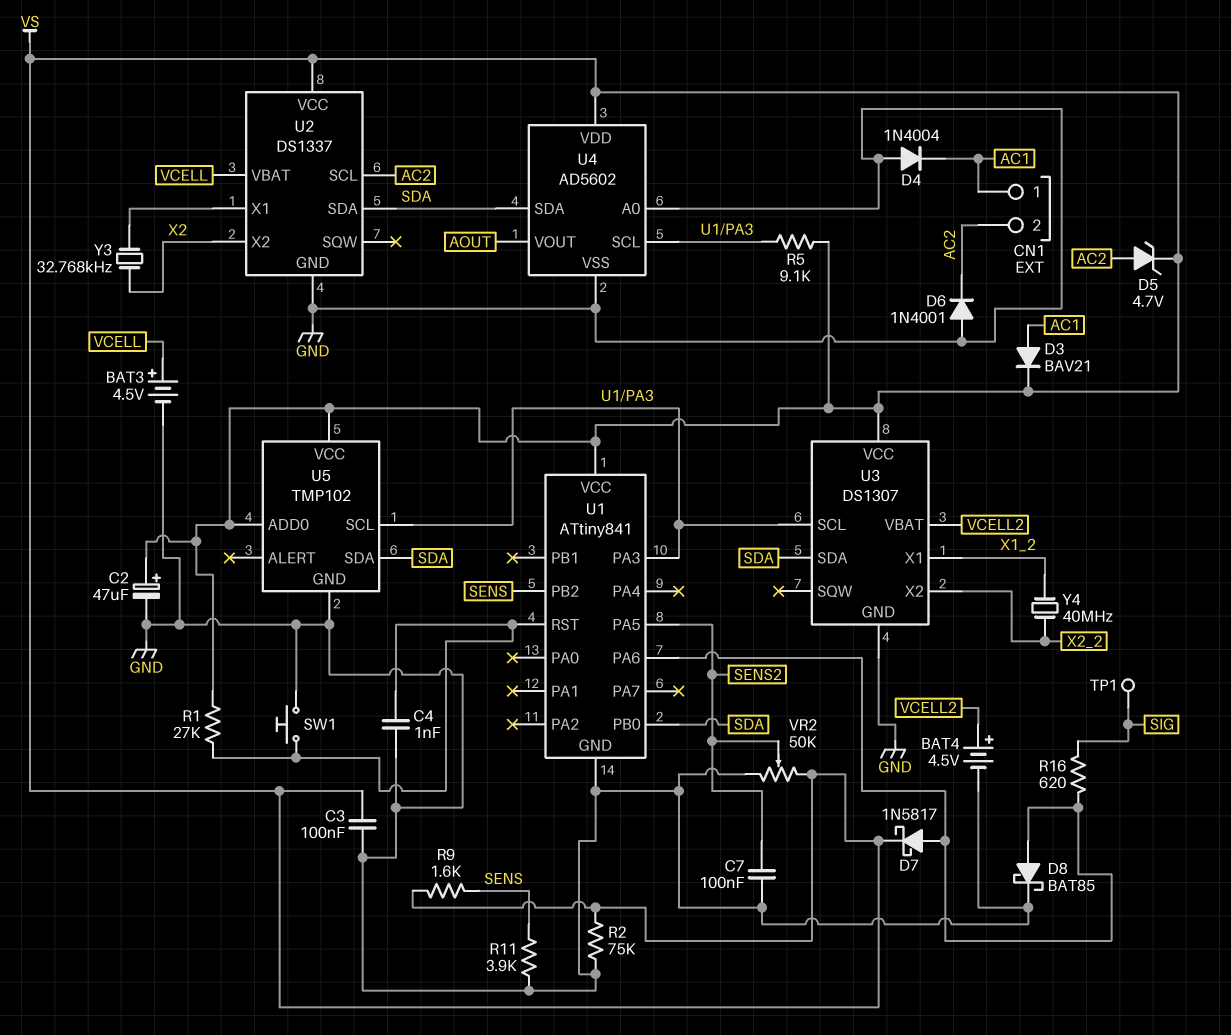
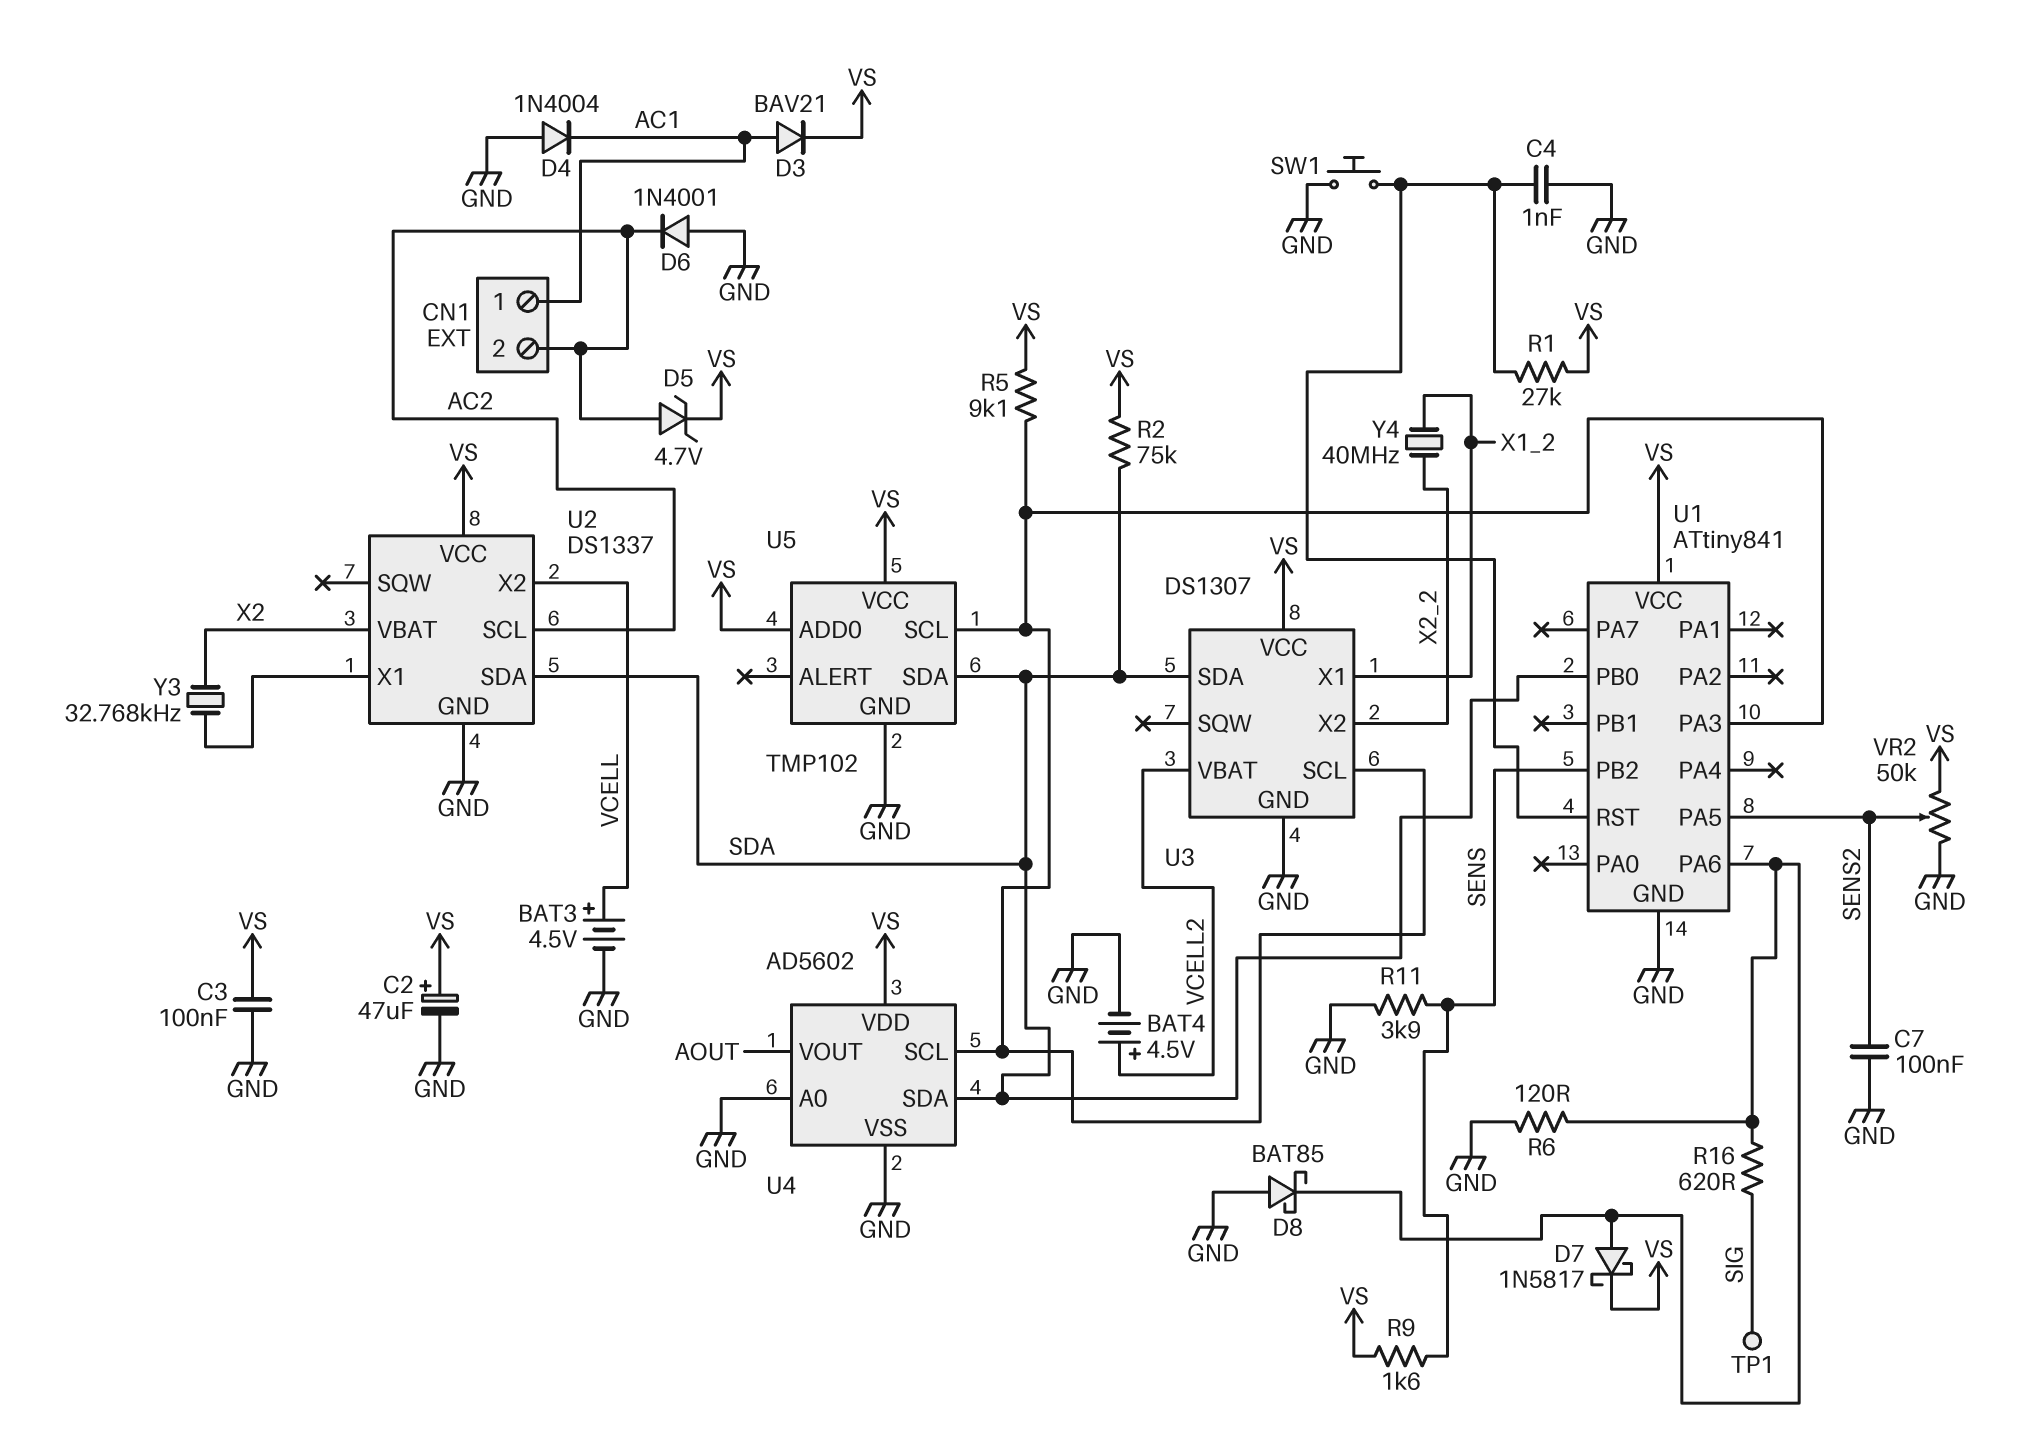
D8: schottky BAT85 (A U1/PA6, K GND) -> schottky BAT85 (A GND, K U1/PA6)
R2: 75k (GND, VS) -> 75k (SDA, VS)
R6: none -> 120 (GND, U1/PA6)
U2 pin VBAT: VCELL -> X2
U2 pin X2: X2 -> VCELL

